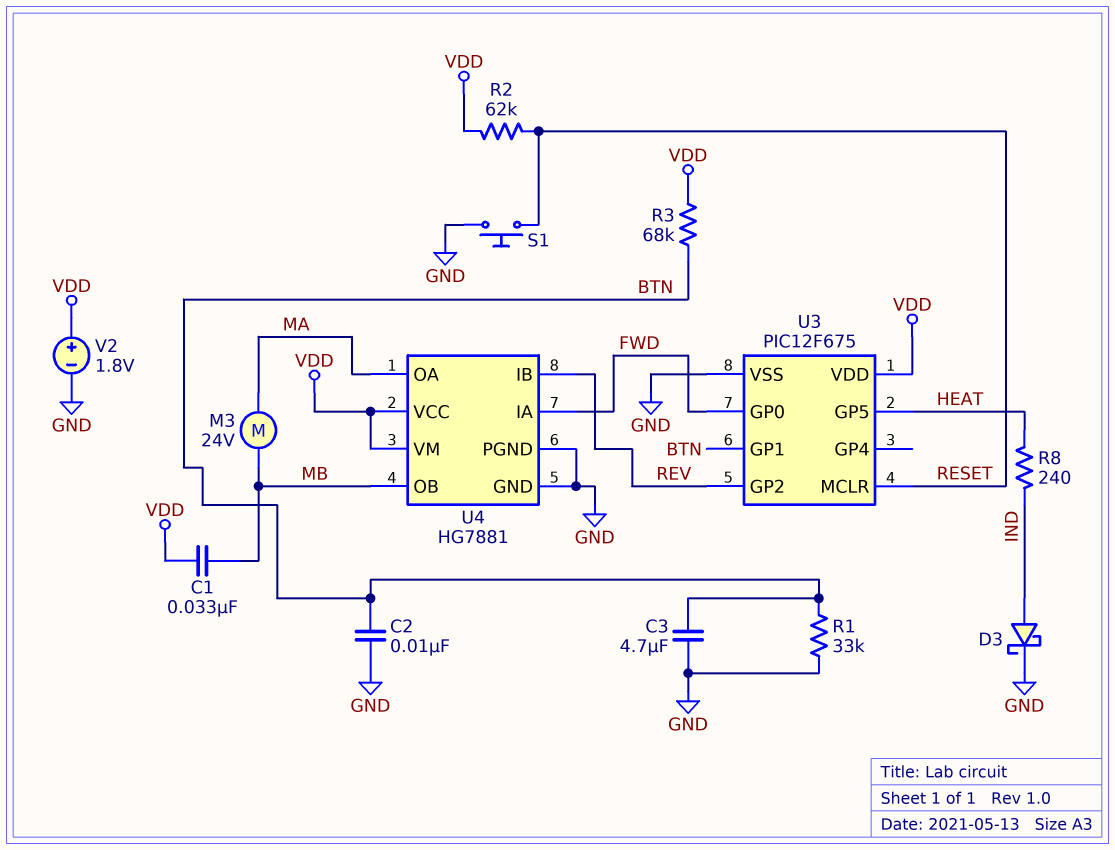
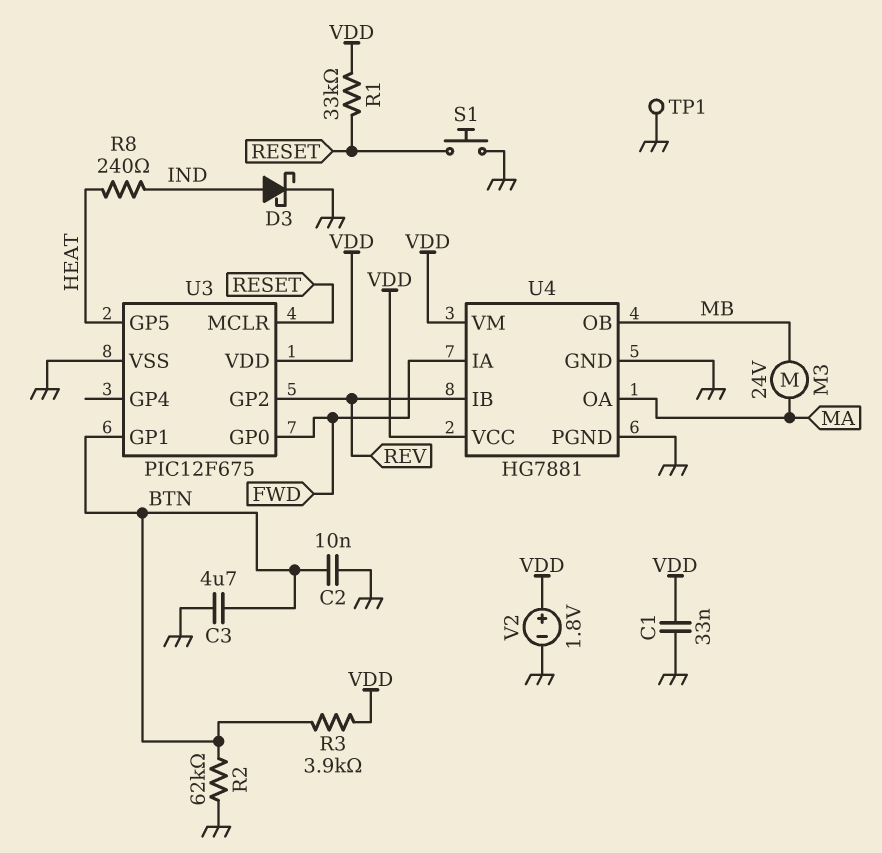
C1: 33nF (MB, VDD) -> 33nF (GND, VDD)
R1: 33k (BTN, GND) -> 33k (RESET, VDD)
R2: 62k (RESET, VDD) -> 62k (BTN, GND)
R3: 68k (BTN, VDD) -> 3.9k (BTN, VDD)
TP1: none -> test point (GND)

